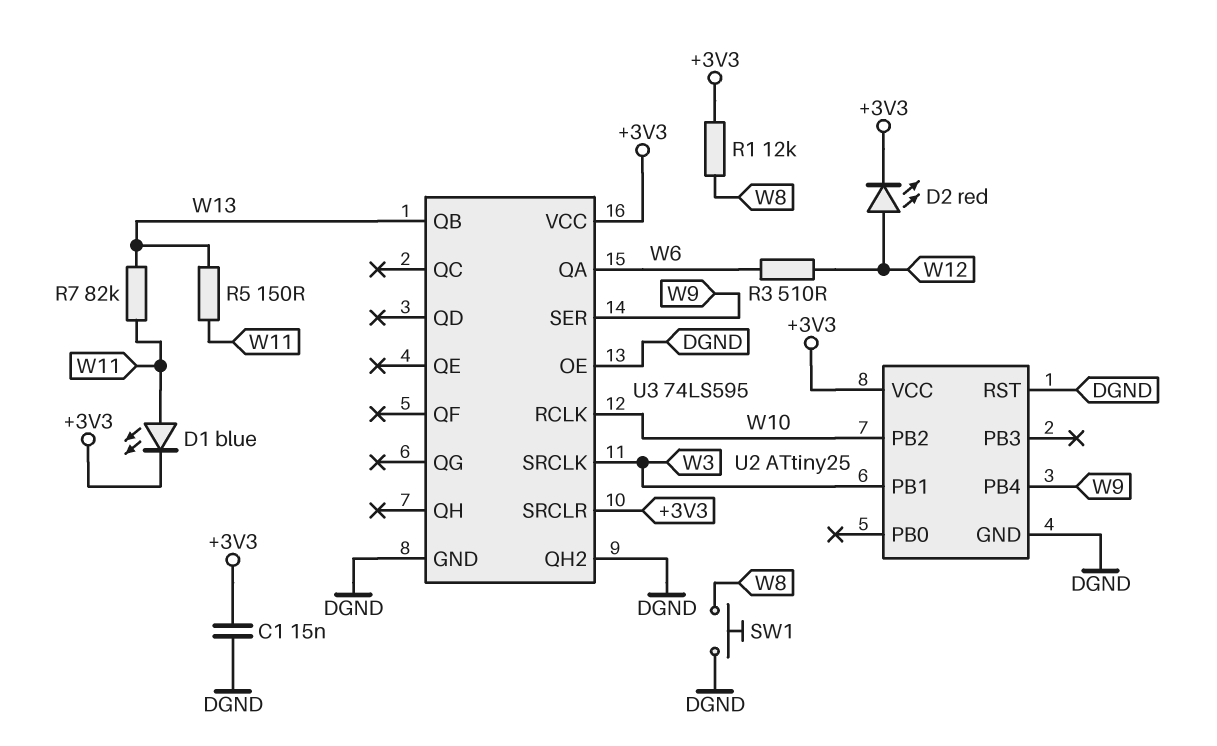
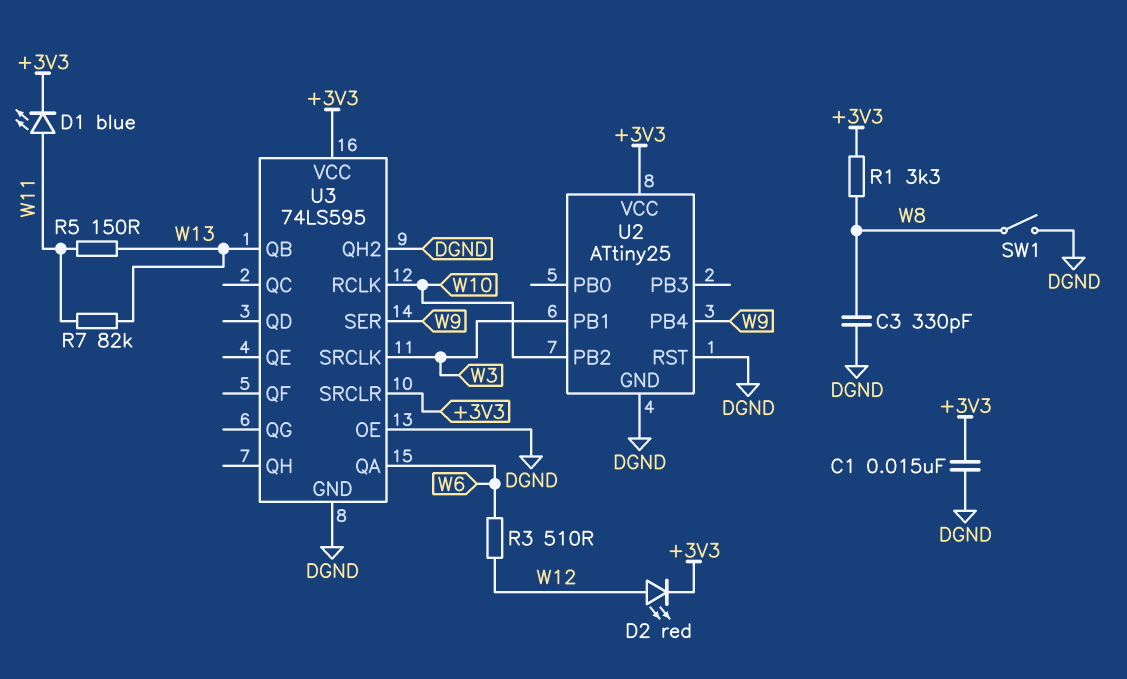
C3: none -> 330pF (DGND, W8)
R1: 12k (+3V3, W8) -> 3.3k (+3V3, W8)
SW1: button (DGND, W8) -> switch (DGND, W8)

